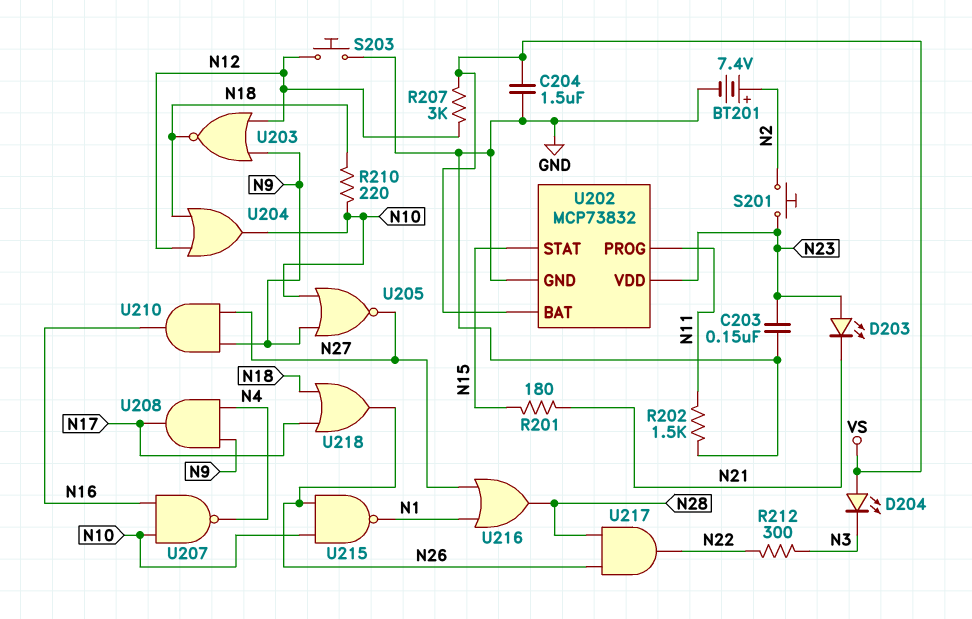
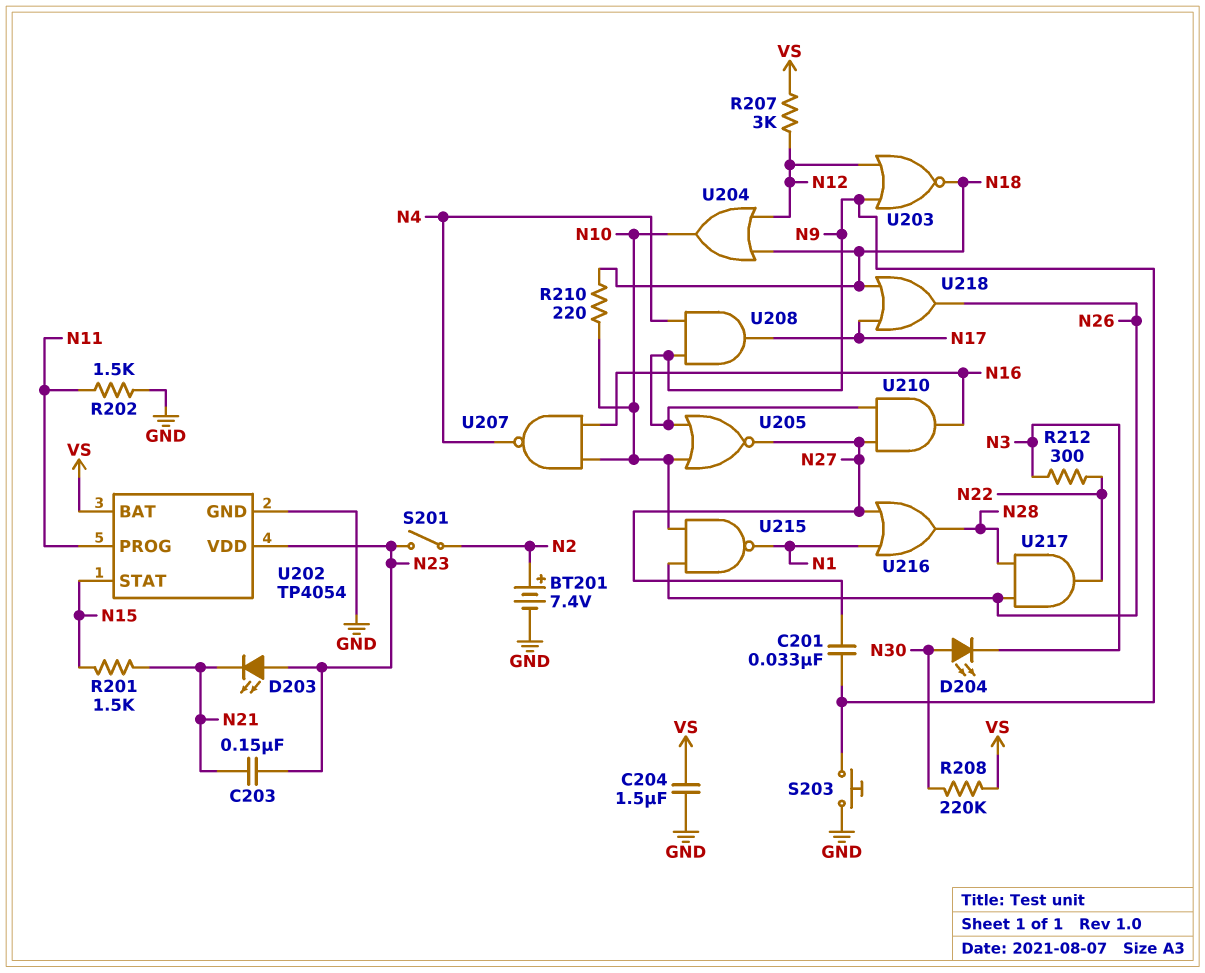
C201: none -> 33nF (N9, N27)
C203: 150nF (GND, N23) -> 150nF (N21, N23)
D204: LED (A VS, K N3) -> LED (A N30, K N3)
R201: 180 (N15, N21) -> 1.5k (N15, N21)
R208: none -> 220k (N30, VS)
S201: button (N2, N23) -> switch (N2, N23)
S203: button (GND, N12) -> button (GND, N9)
U202: MCP73832 -> TP4054

